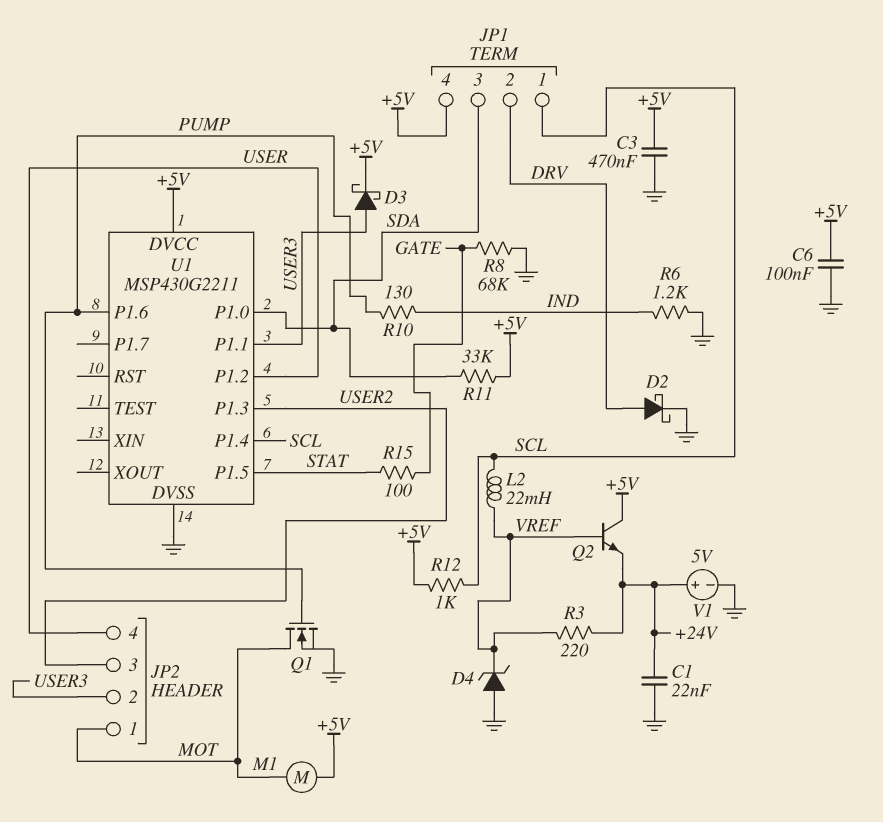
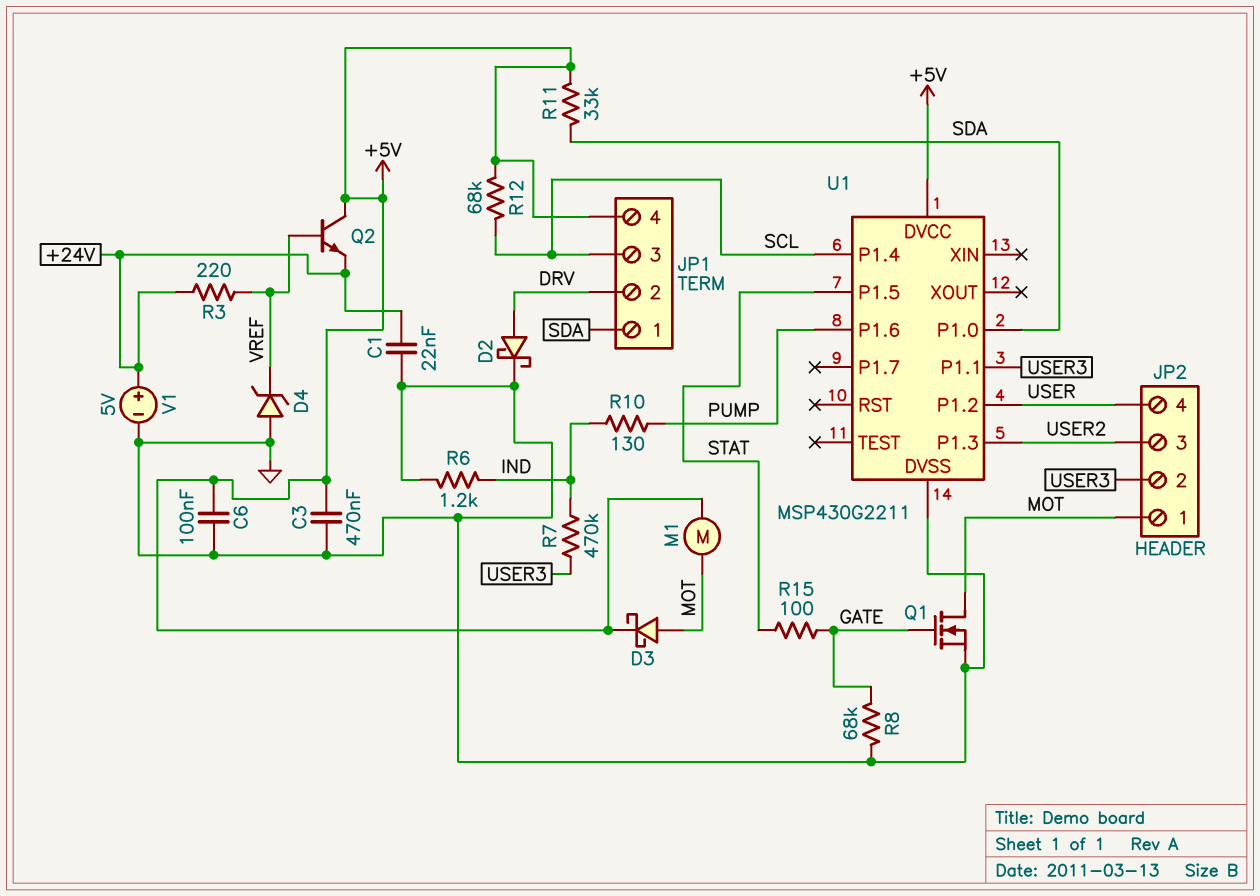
D3: schottky (A USER3, K +5V) -> schottky (A MOT, K +5V)
JP1 pin 1: SCL -> SDA
JP1 pin 3: SDA -> SCL
L2: 22mH (SCL, VREF) -> none
Q1: NMOS (G PUMP, D MOT, S GND) -> NMOS (G GATE, D MOT, S GND)
R7: none -> 470k (IND, USER3)
R12: 1k (+5V, SCL) -> 68k (+5V, SCL)

